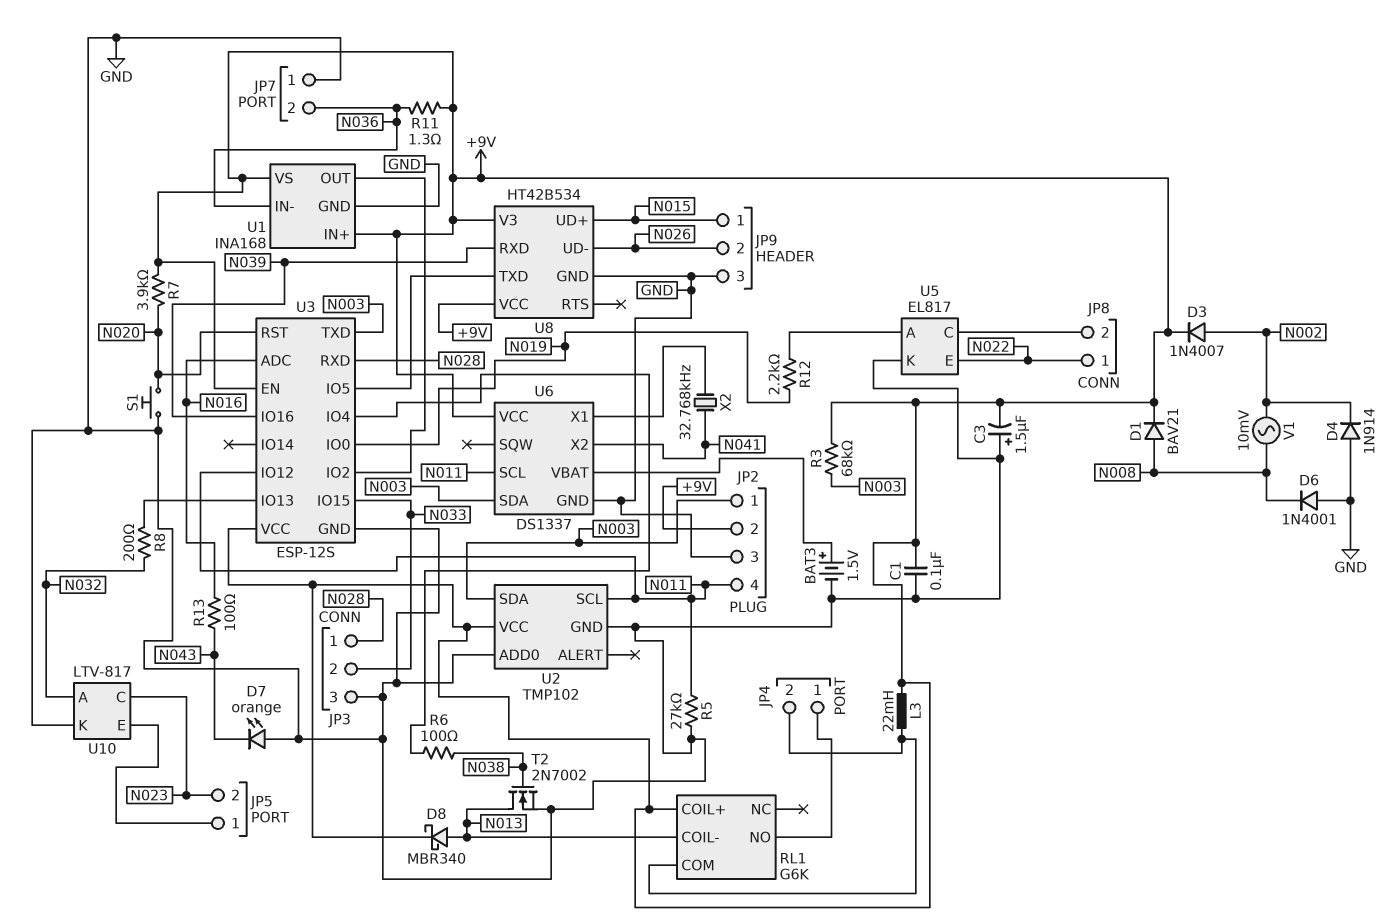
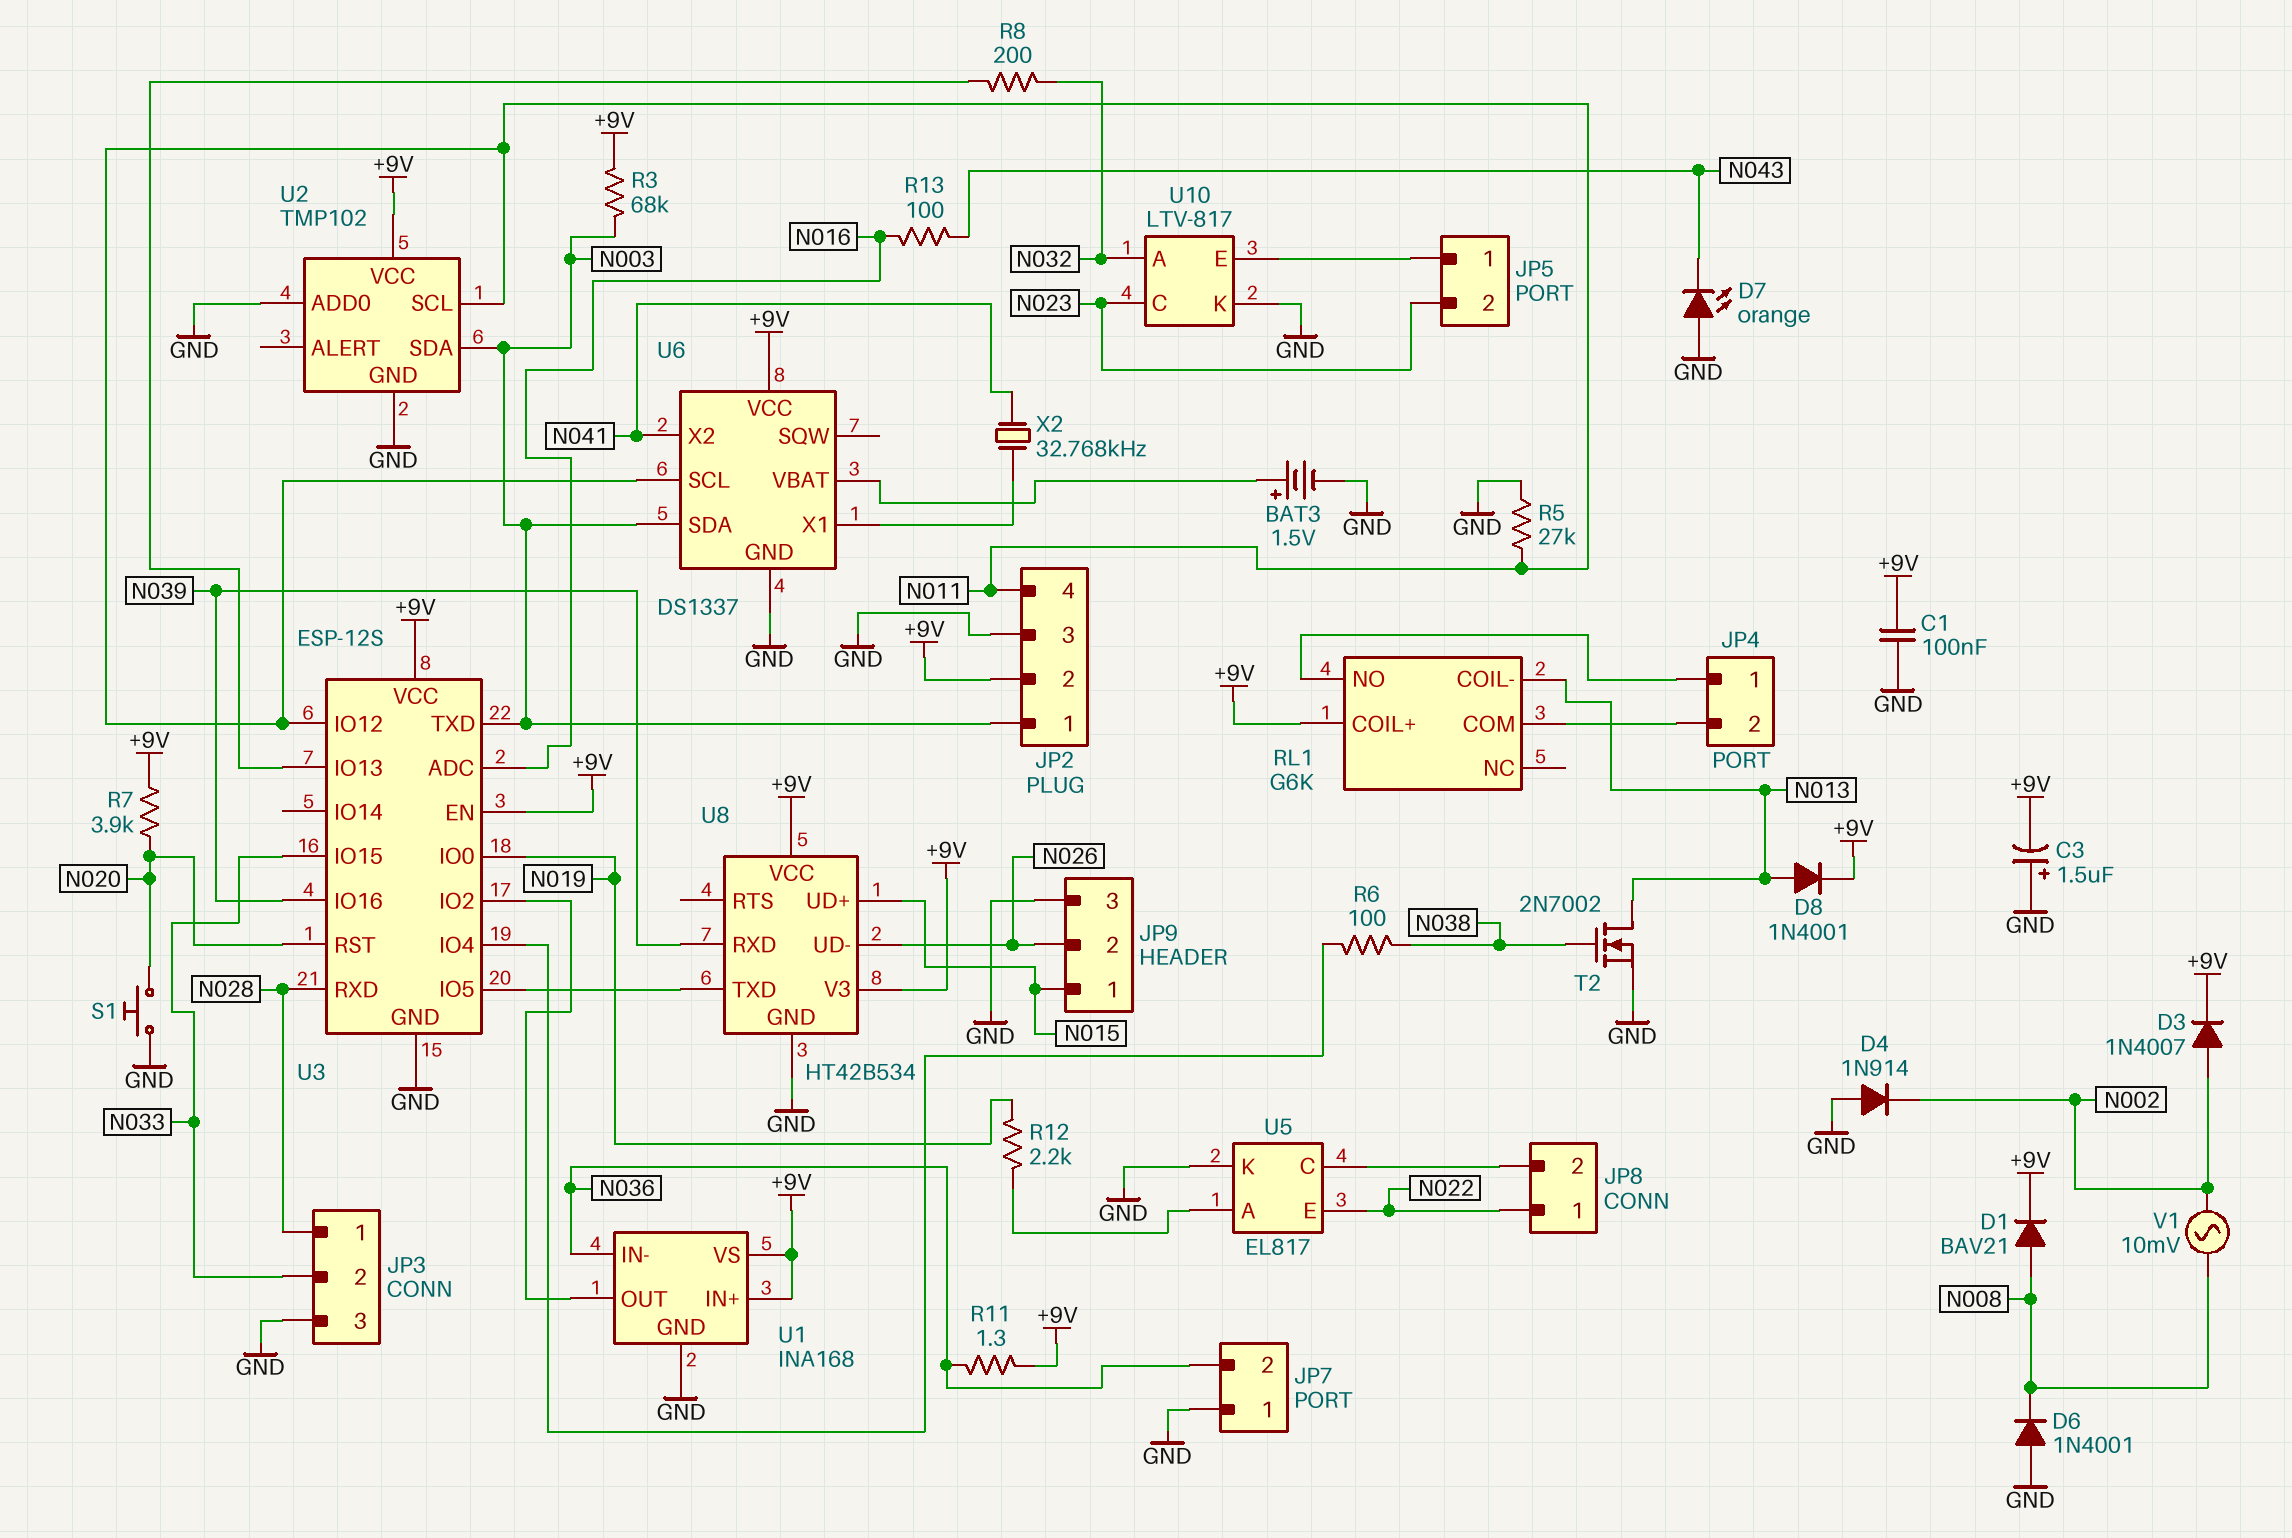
D8: schottky MBR340 (A N013, K +9V) -> diode 1N4001 (A N013, K +9V)
L3: 22mH (+9V, JP4/2) -> none

